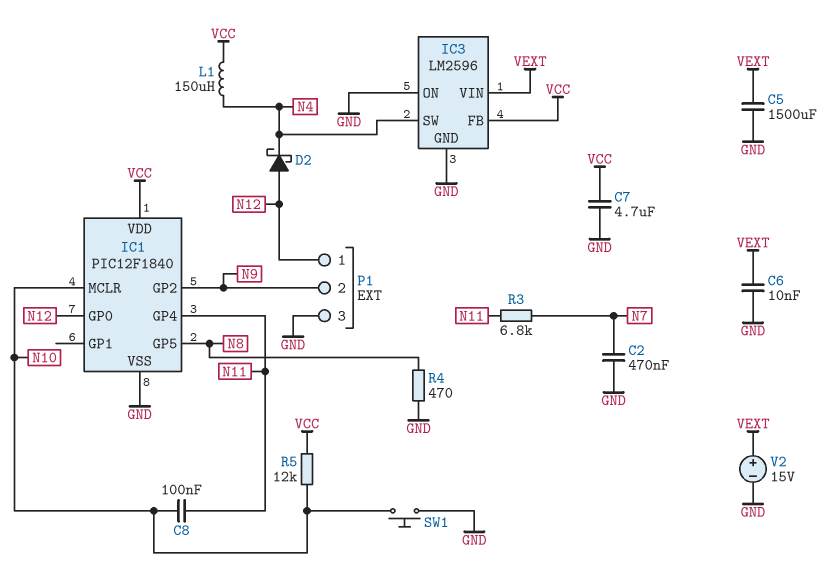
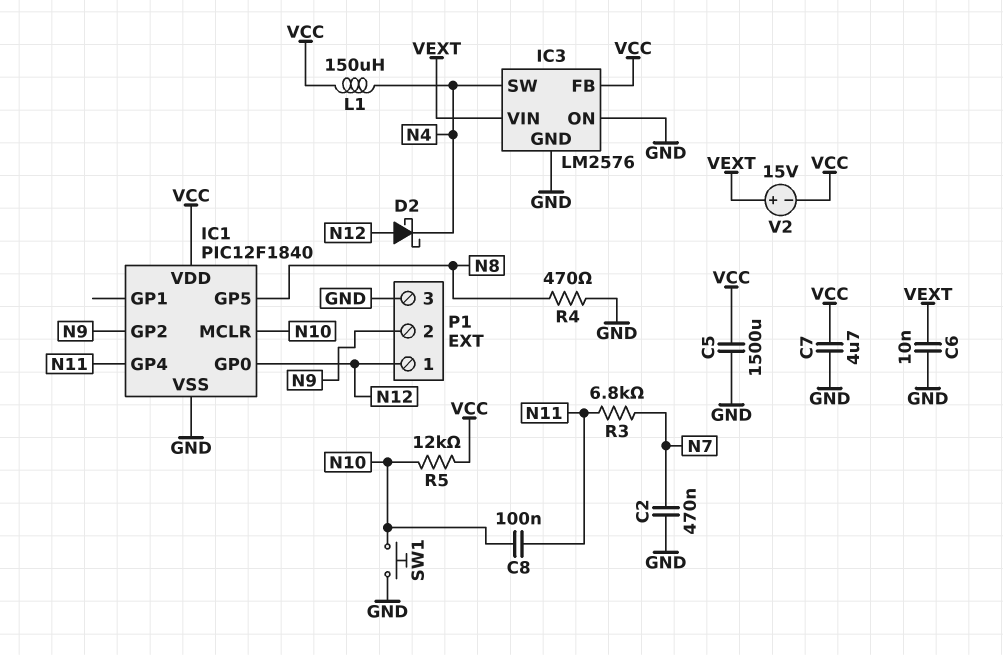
C5: 1500uF (GND, VEXT) -> 1500uF (GND, VCC)
IC3: LM2596 -> LM2576
V2: 15V (plus VEXT, minus GND) -> 15V (plus VEXT, minus VCC)

